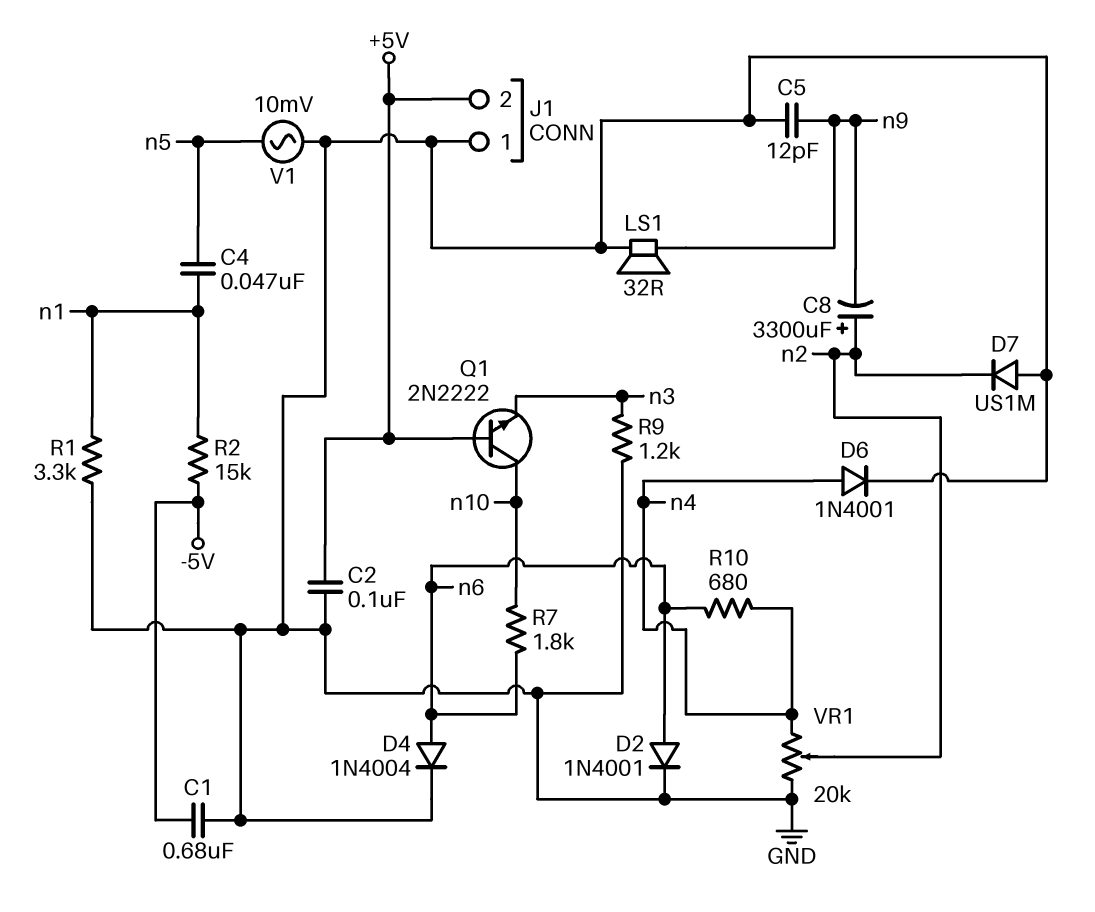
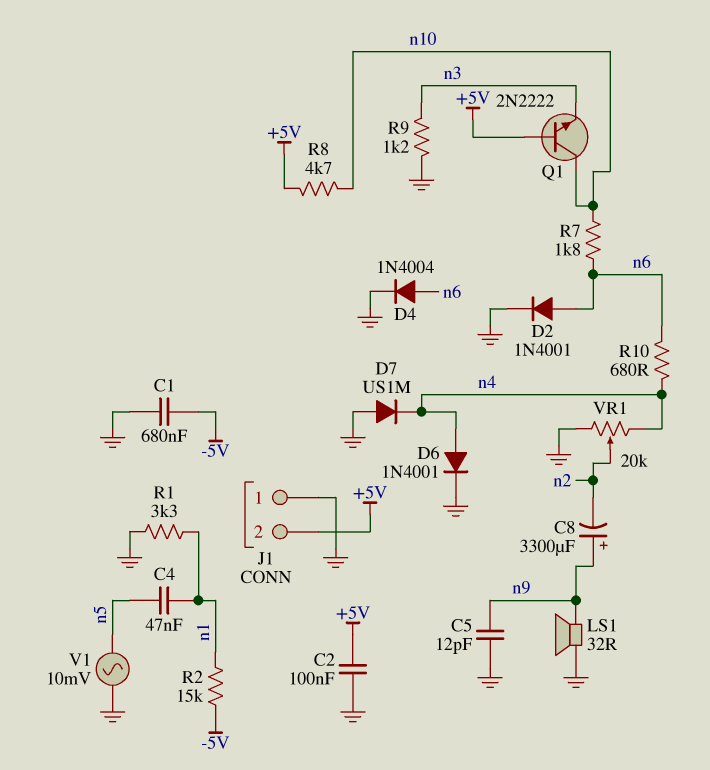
C8: 3300uF (plus n2, minus n9) -> 3300uF (plus n9, minus n2)
D7: diode US1M (A GND, K n2) -> diode US1M (A GND, K n4)
R8: none -> 4.7k (+5V, n10)

